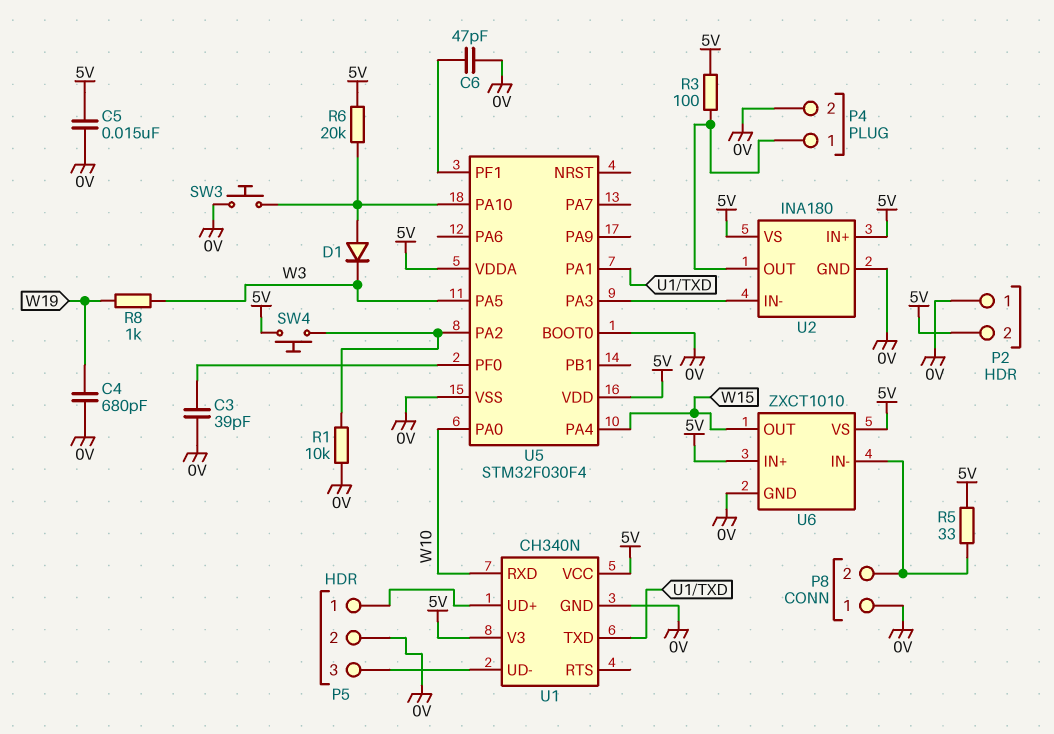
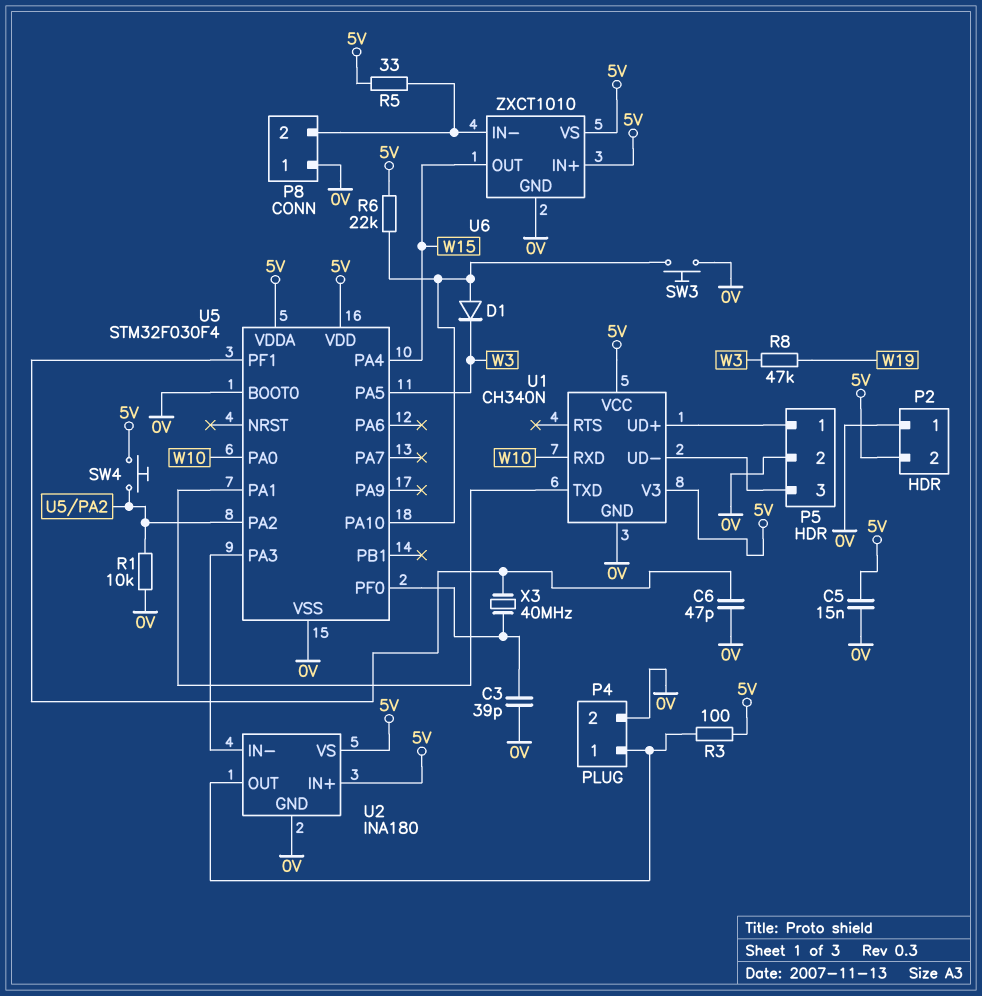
C4: 680pF (0V, W19) -> none
R6: 20k (5V, U5/PA10) -> 22k (5V, U5/PA10)
R8: 1k (W3, W19) -> 47k (W3, W19)
X3: none -> 40MHz (U5/PF0, U5/PF1)

